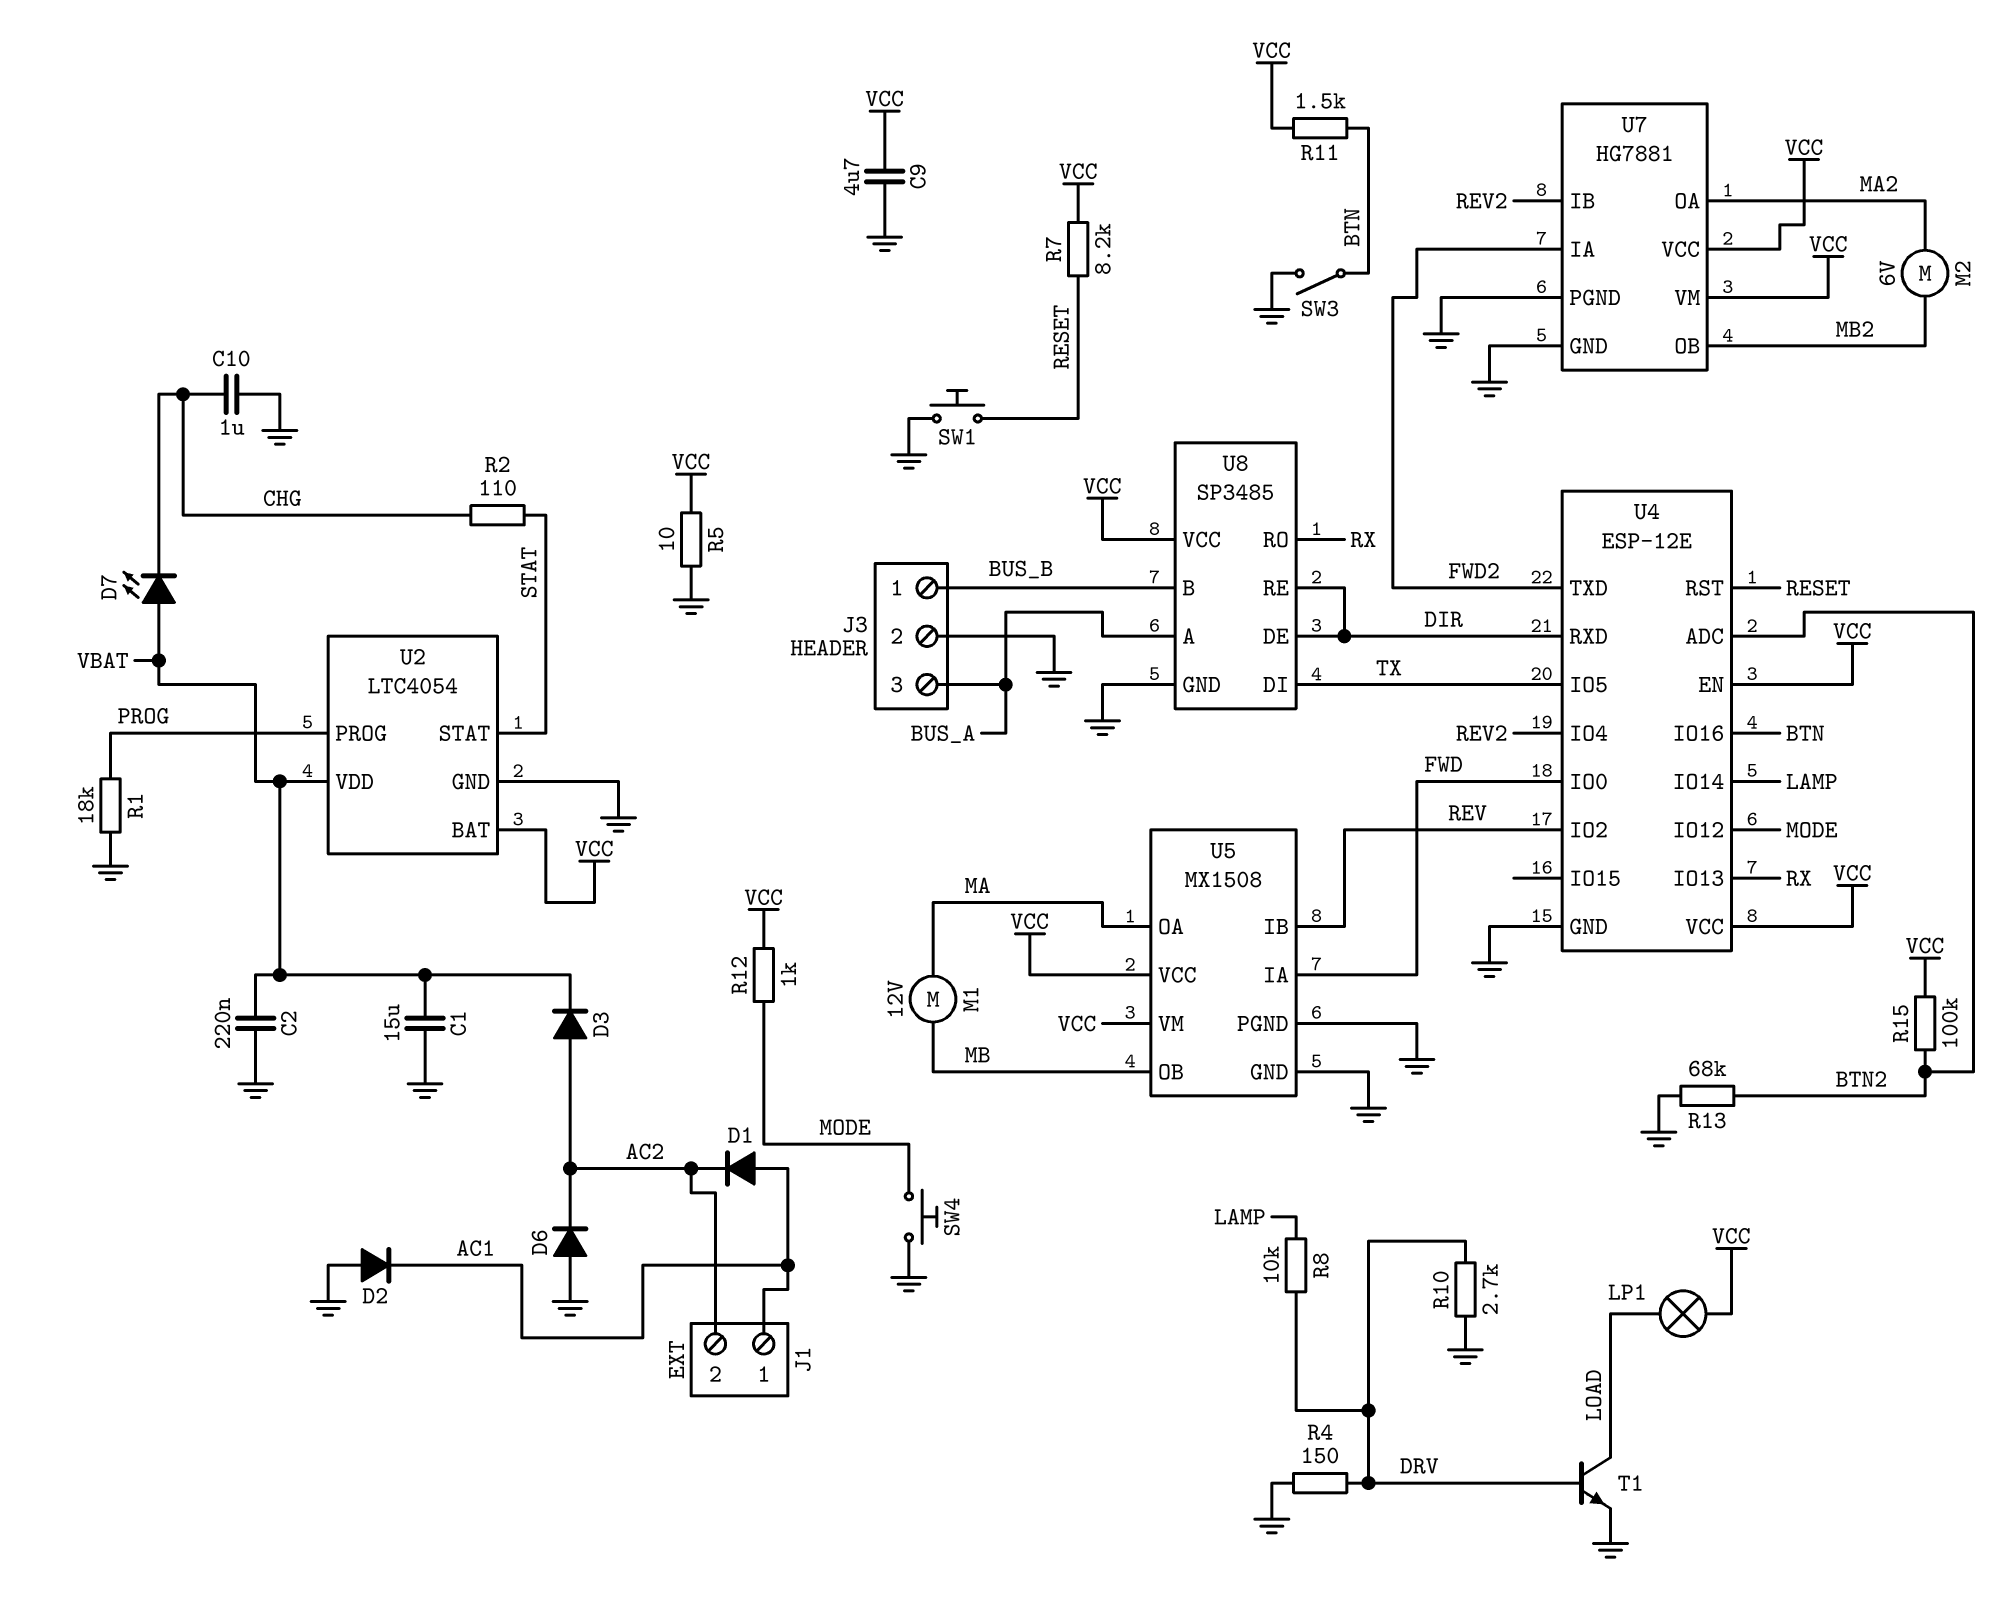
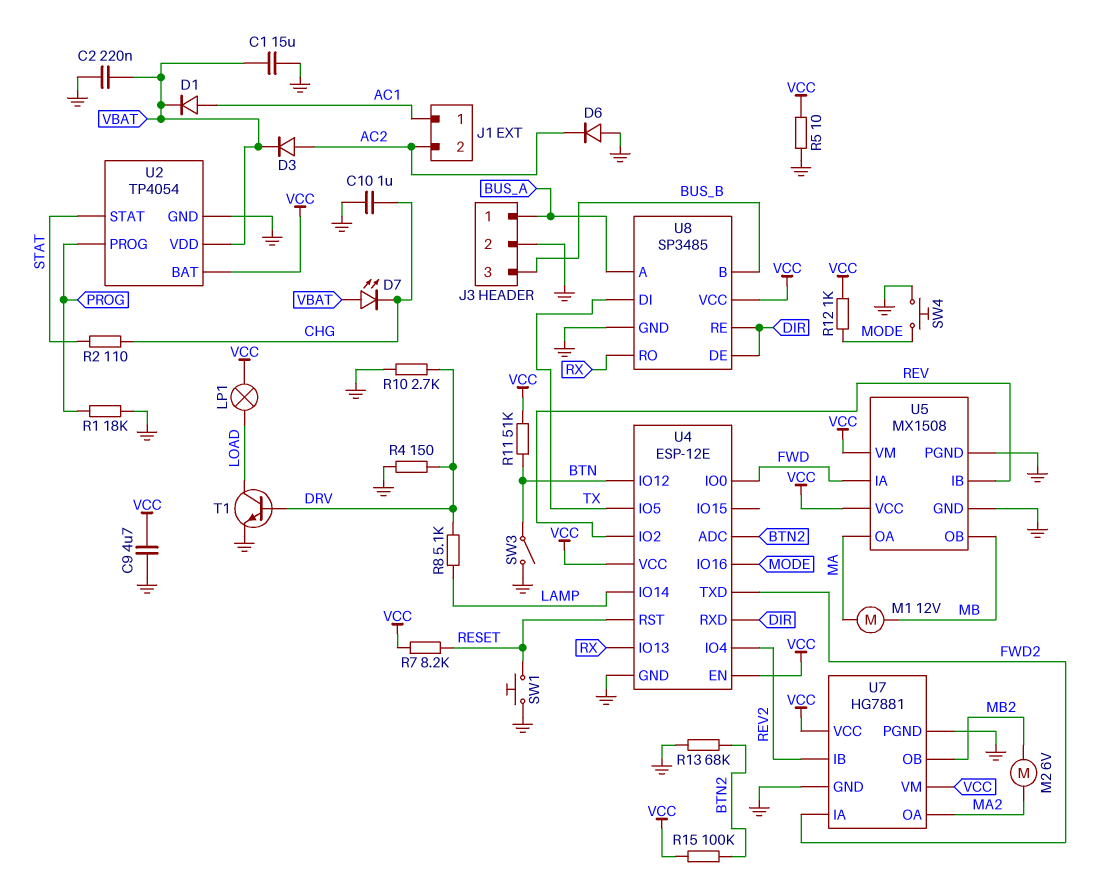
D1: diode (A AC1, K AC2) -> diode (A AC1, K VBAT)
D2: diode (A GND, K AC1) -> none
J3 pin 1: BUS_B -> BUS_A
J3 pin 3: BUS_A -> BUS_B
R8: 10k (DRV, LAMP) -> 5.1k (DRV, LAMP)
R11: 1.5k (BTN, VCC) -> 51k (BTN, VCC)
U2: LTC4054 -> TP4054
U4 pin IO12: MODE -> BTN
U4 pin IO16: BTN -> MODE

